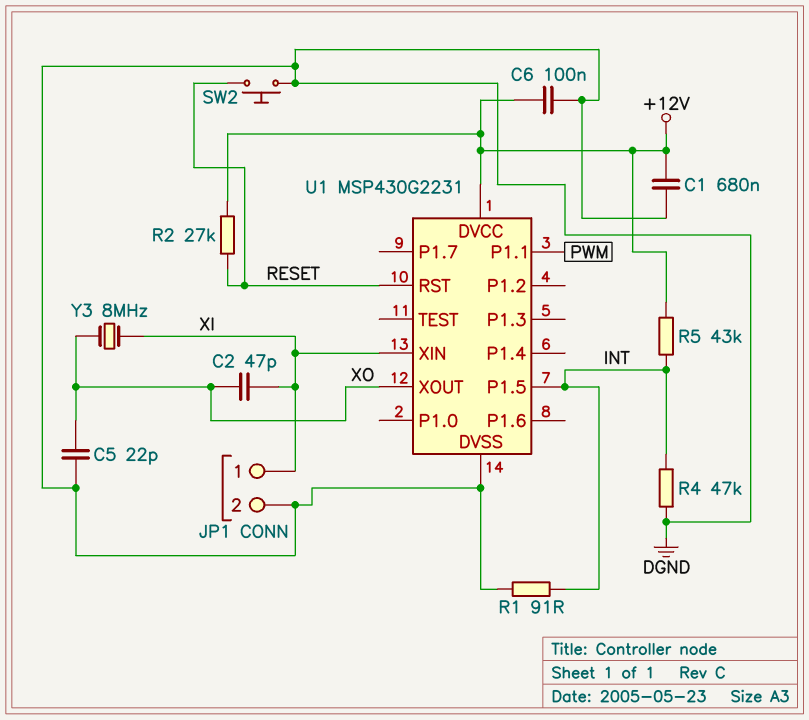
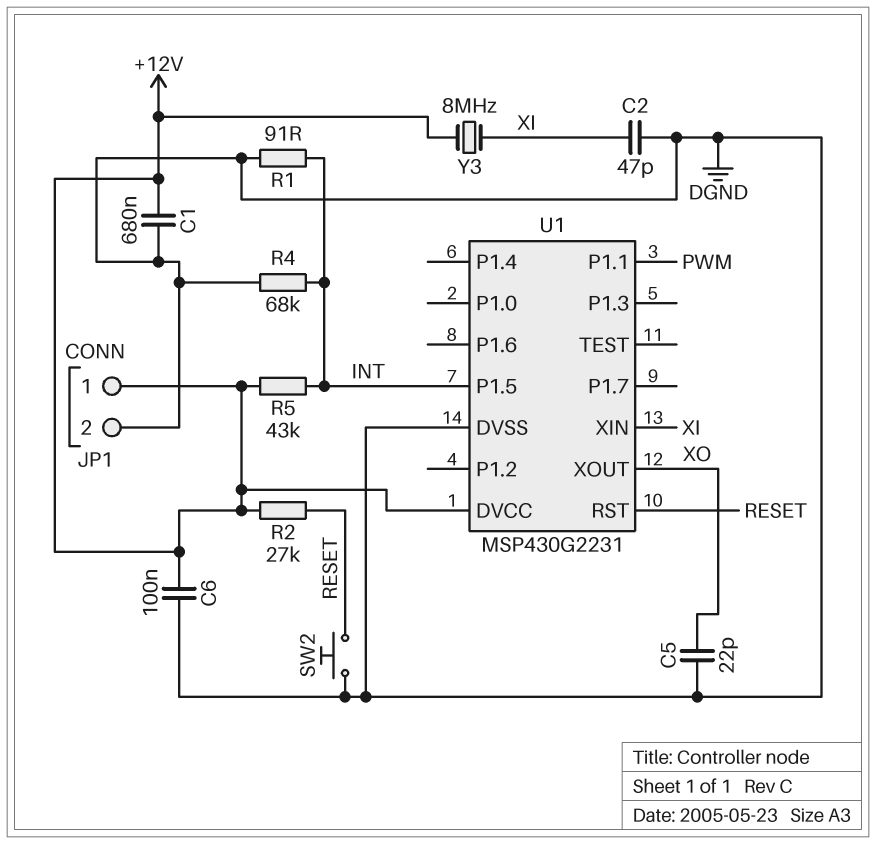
C2: 47pF (XI, XO) -> 47pF (DGND, XI)
JP1 pin 1: XI -> +12V
R4: 47k (DGND, INT) -> 68k (DGND, INT)
Y3: 8MHz (XI, XO) -> 8MHz (+12V, XI)

